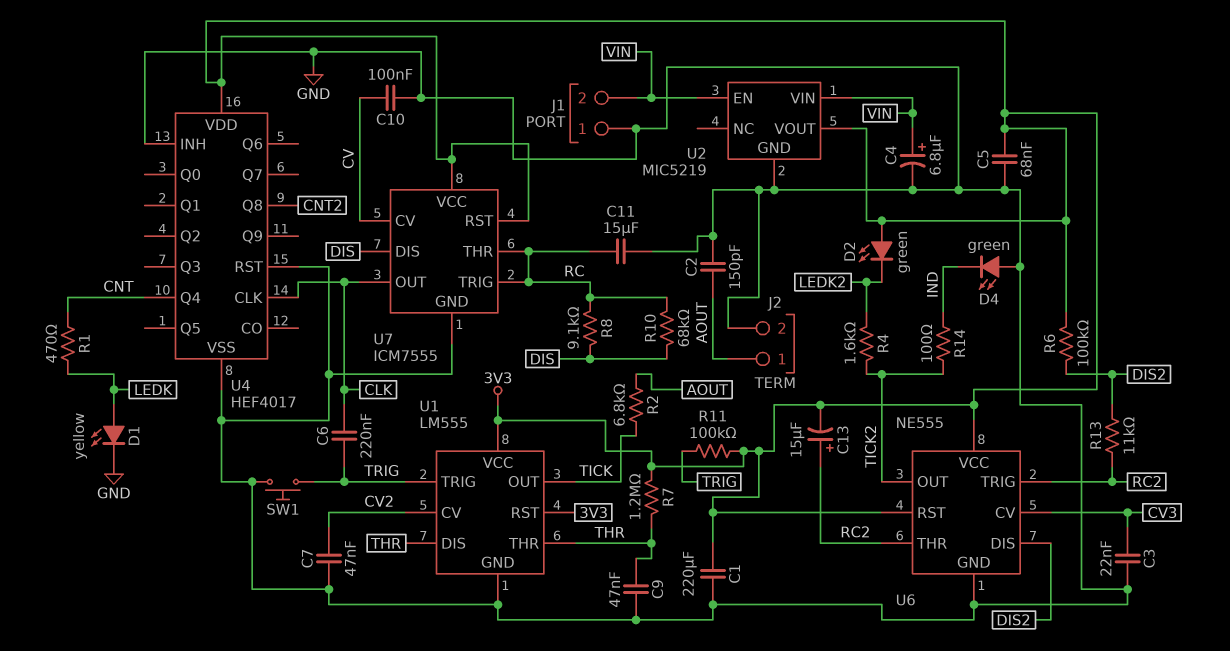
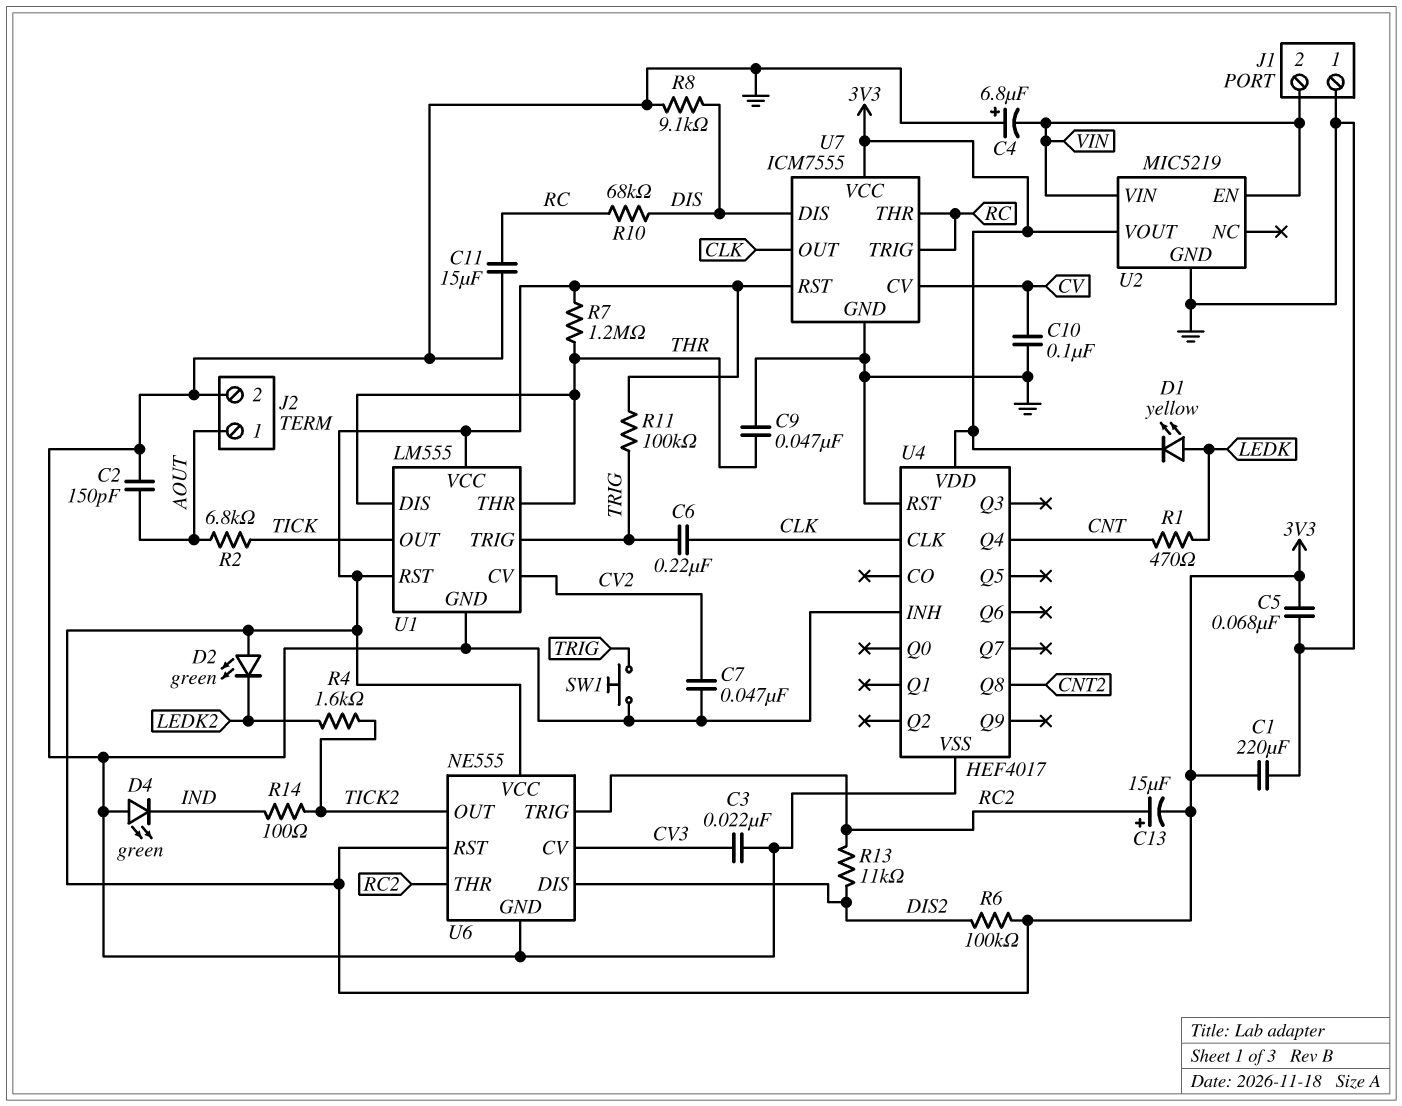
C4: 6.8uF (plus VIN, minus GND) -> 6.8uF (plus GND, minus VIN)
D1: LED yellow (A LEDK, K GND) -> LED yellow (A LEDK, K 3V3)
R8: 9.1k (DIS, RC) -> 9.1k (DIS, GND)

